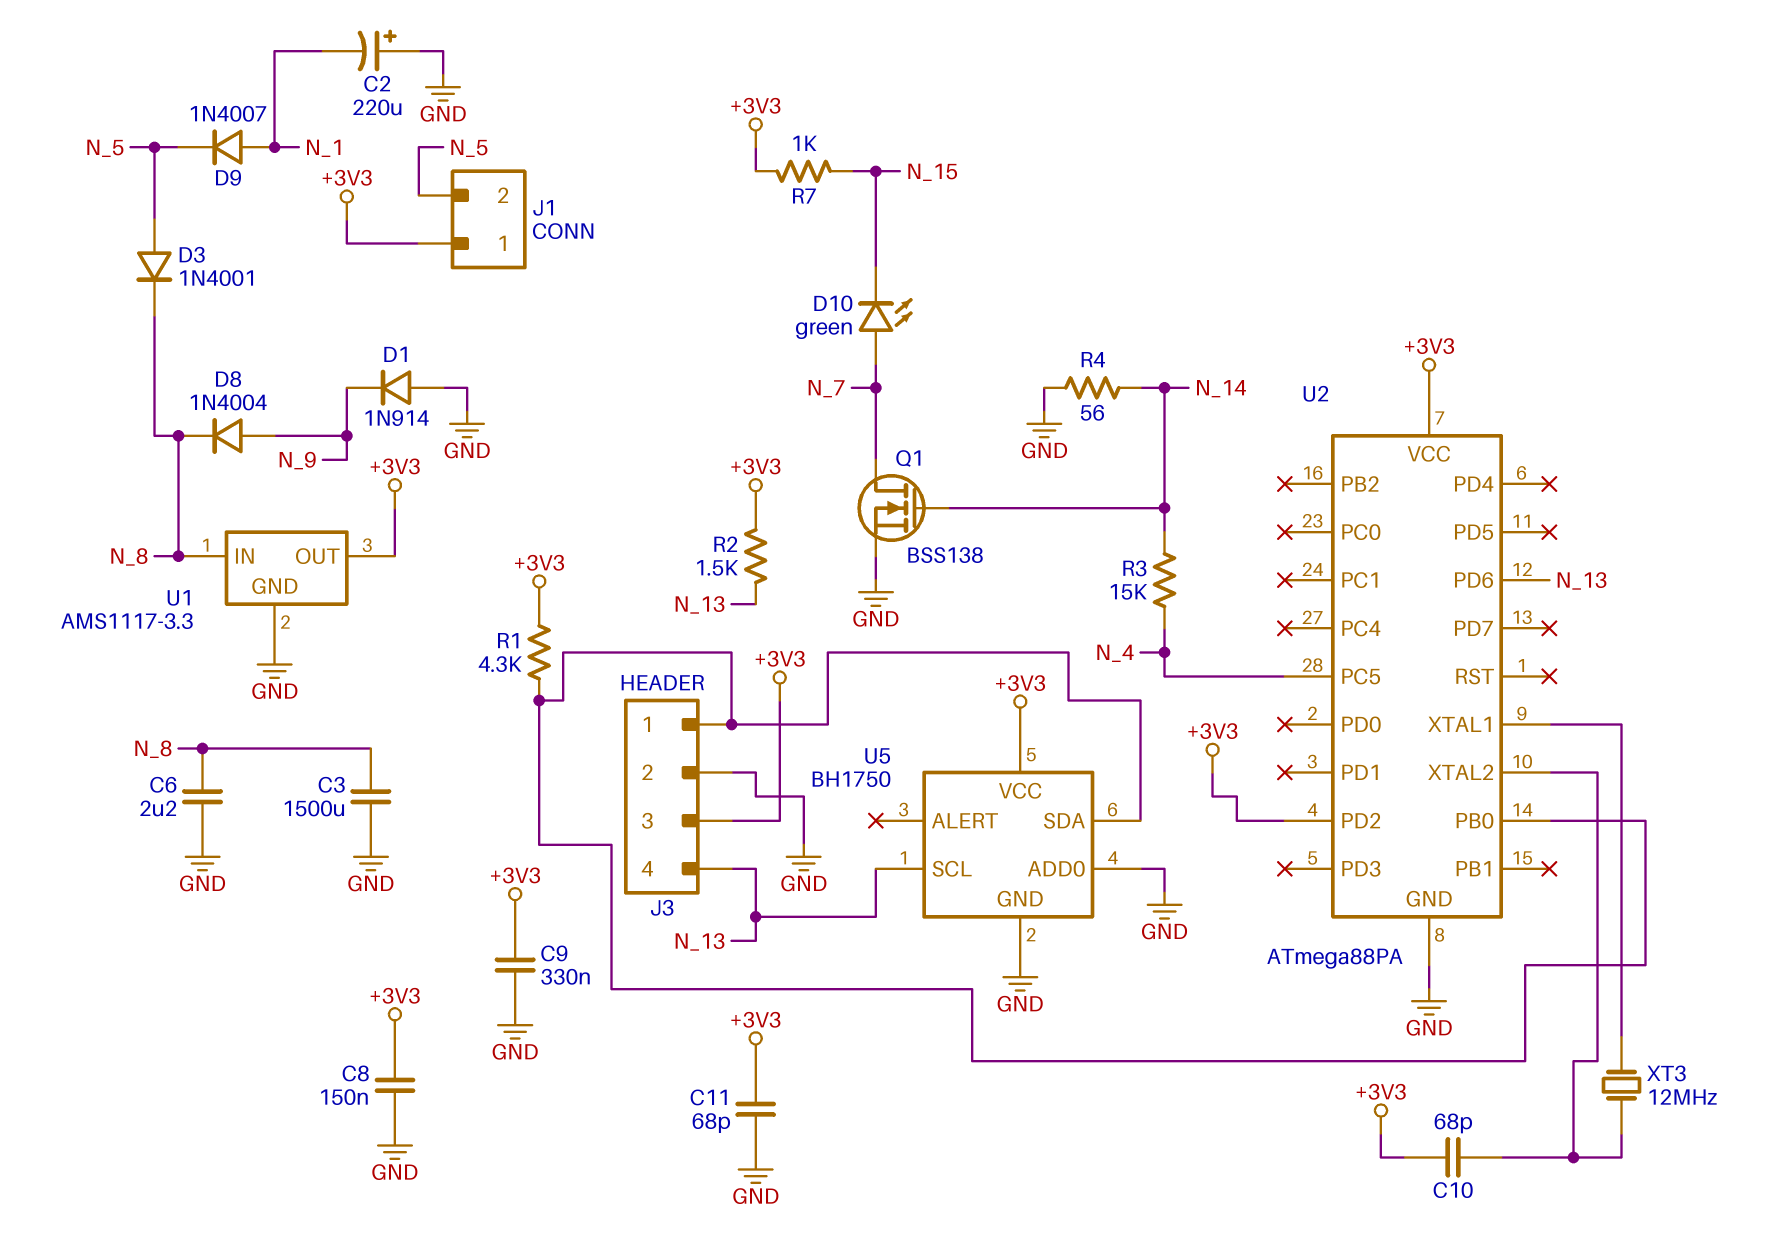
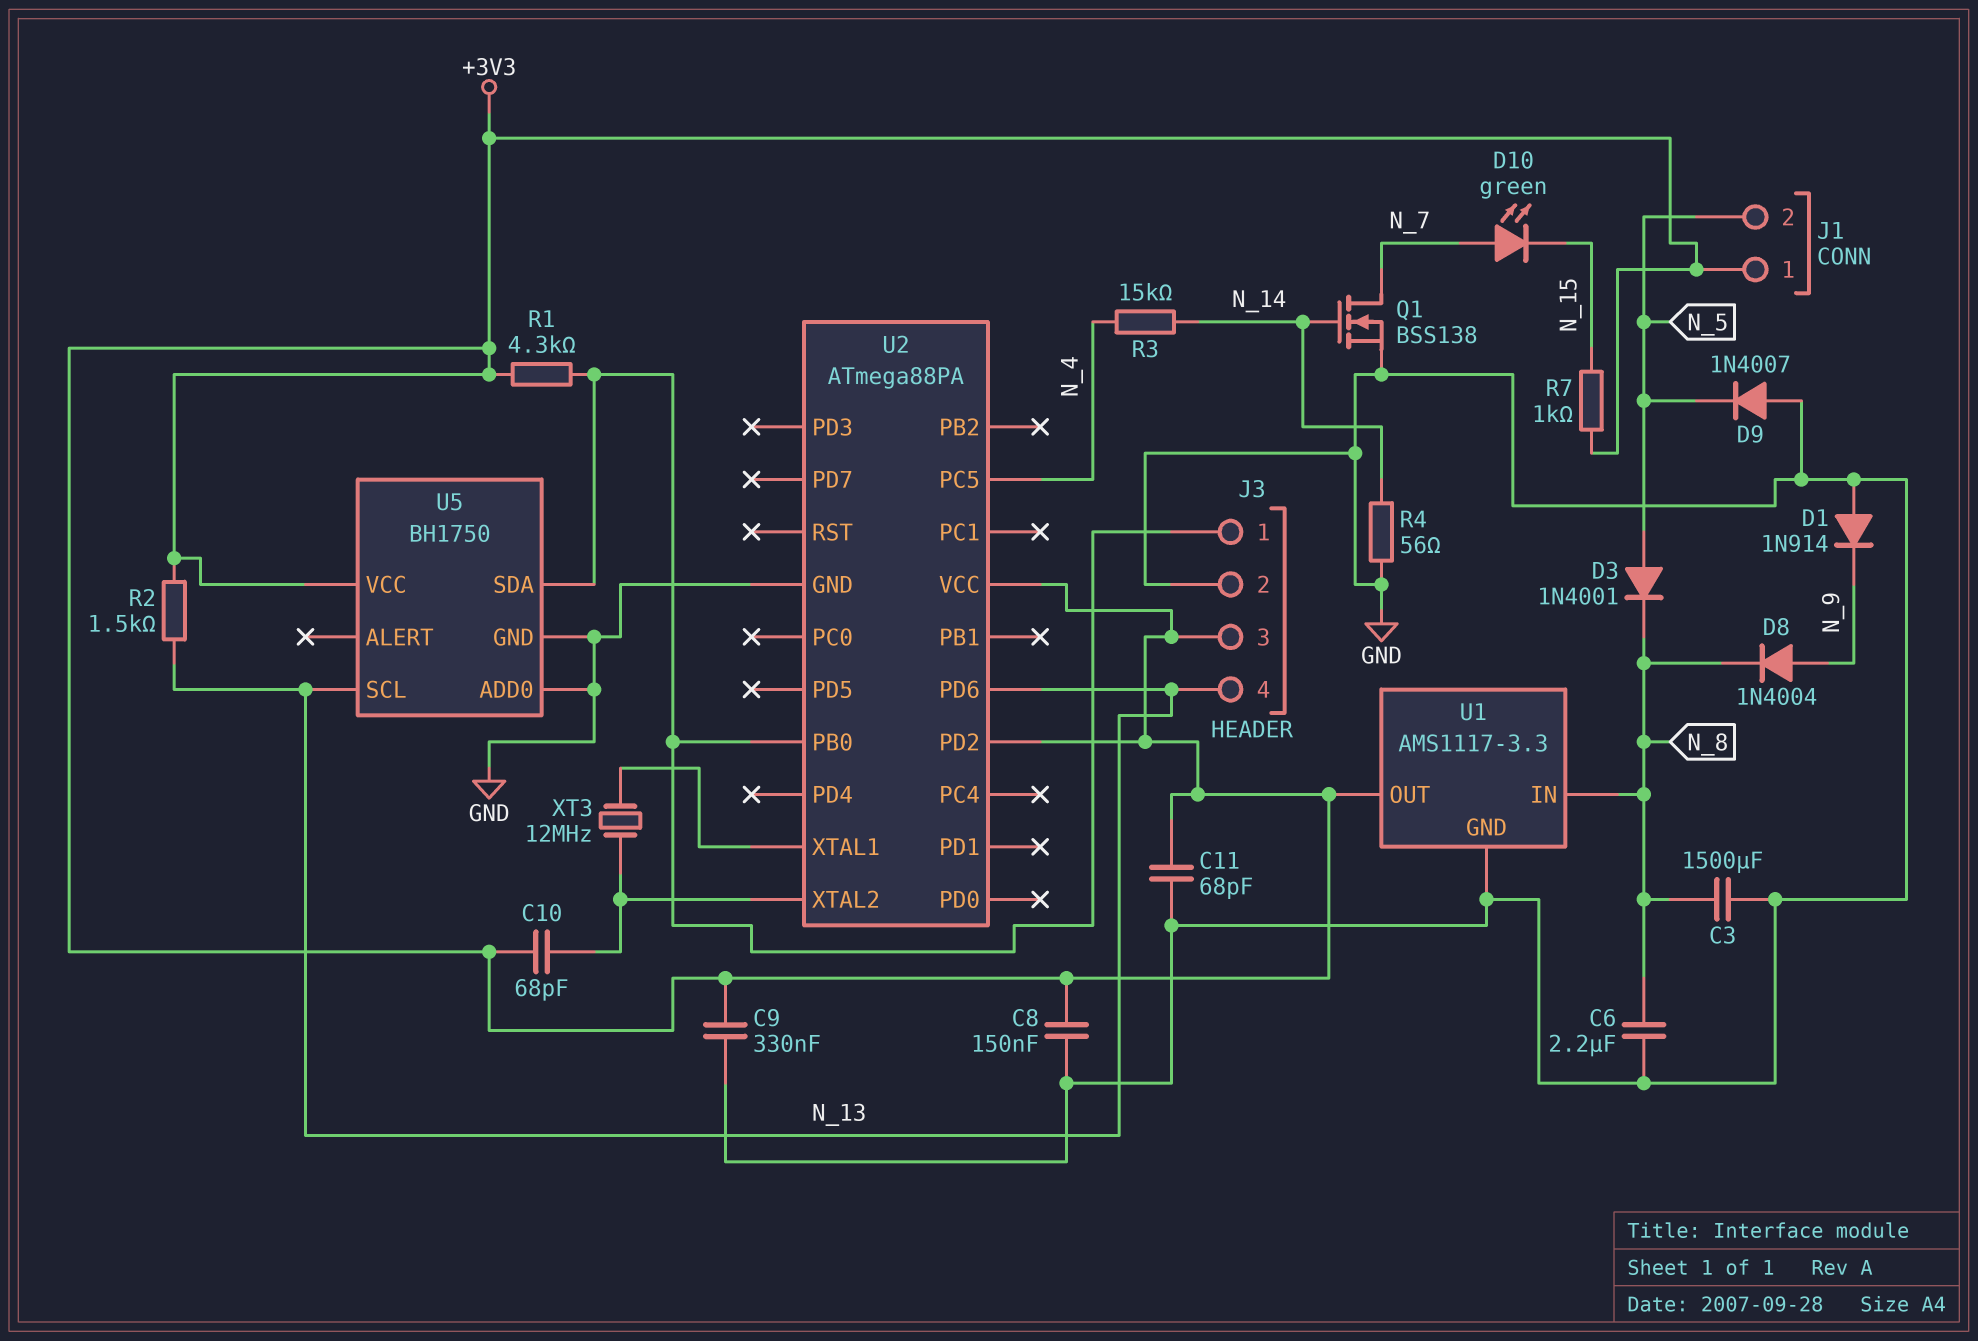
C2: 220uF (plus GND, minus N_1) -> none
D9: diode 1N4007 (A N_1, K N_5) -> diode 1N4007 (A GND, K N_5)

